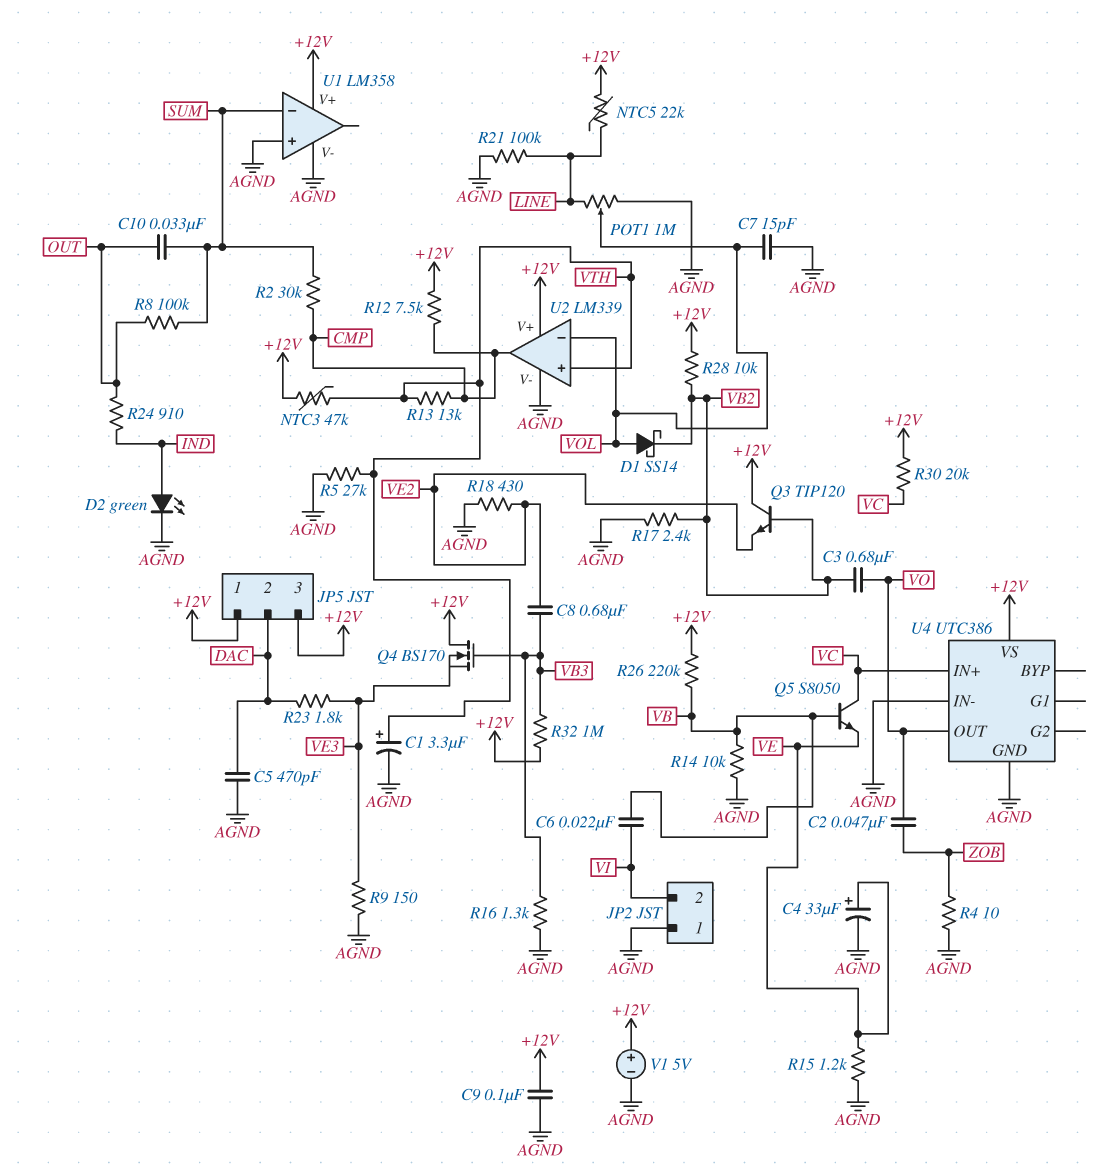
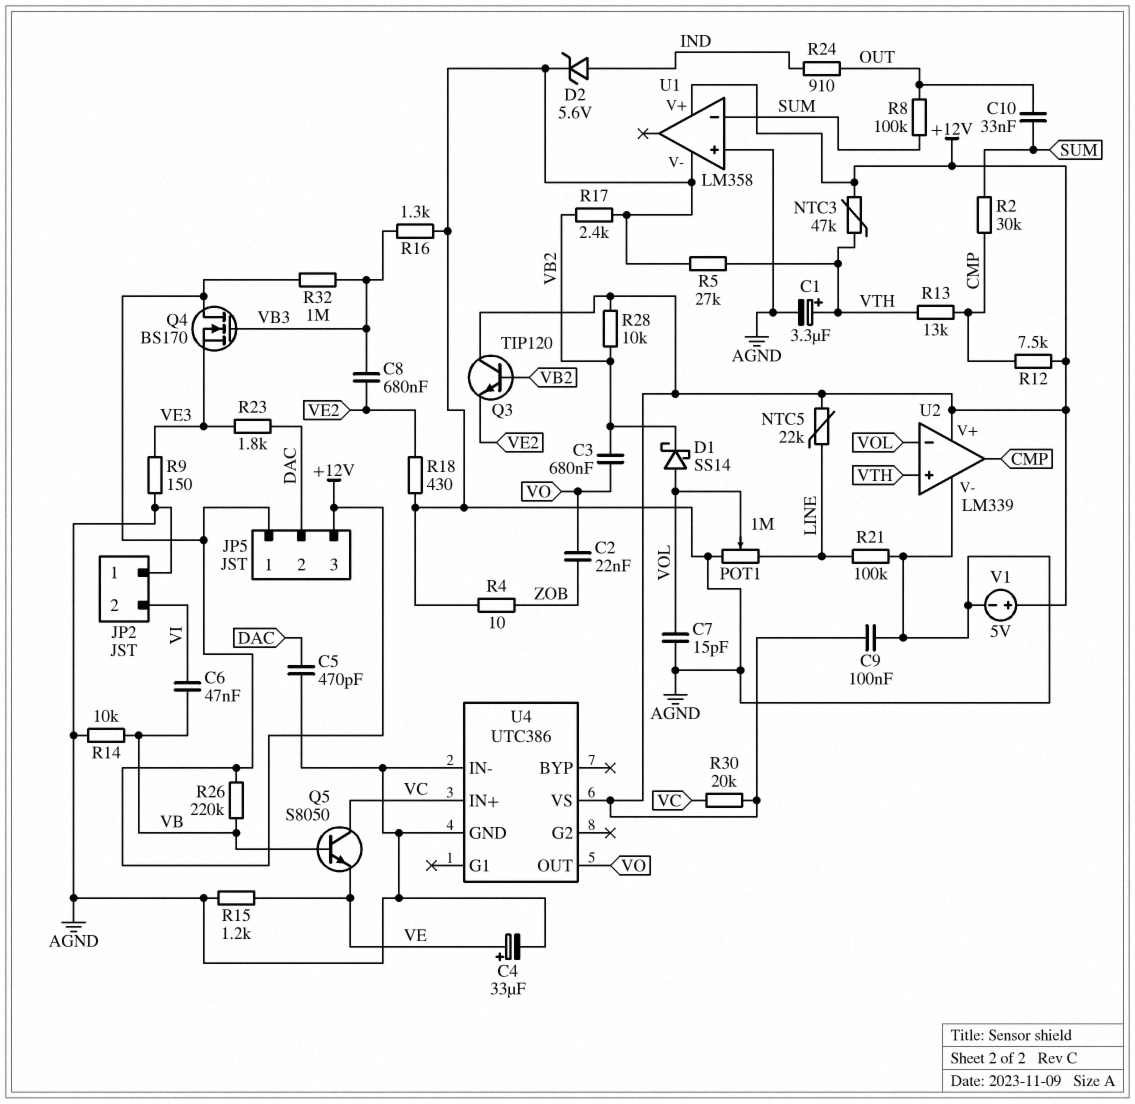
C2: 47nF (VO, ZOB) -> 22nF (VO, ZOB)
C6: 22nF (VB, VI) -> 47nF (VB, VI)
D2: LED green (A IND, K AGND) -> zener 5.6V (A IND, K AGND)

